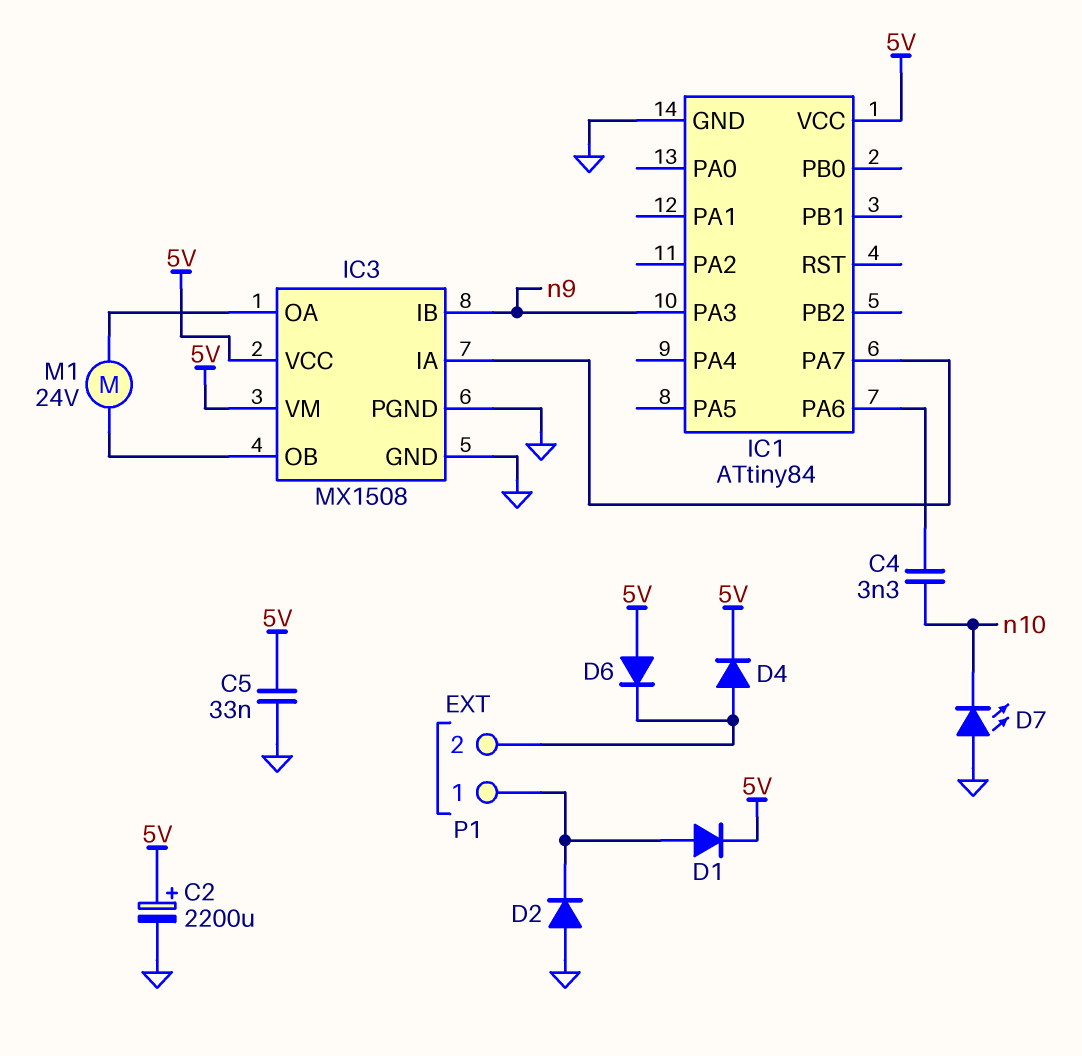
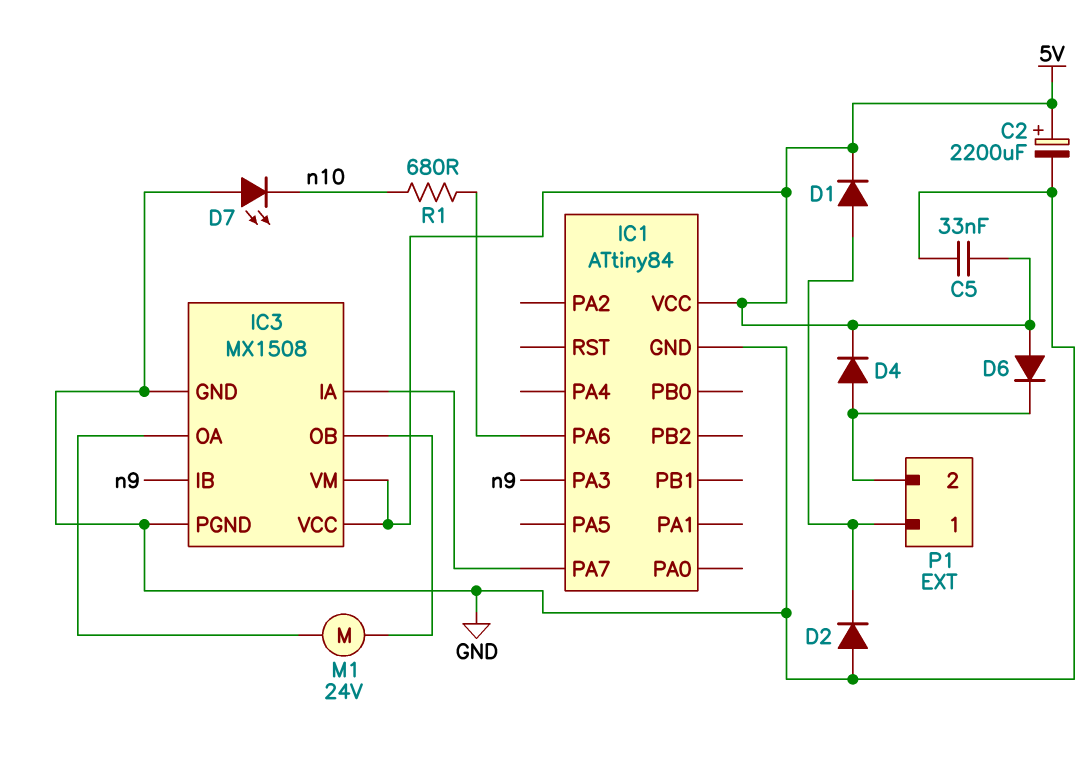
C4: 3.3nF (IC1/PA6, n10) -> none
R1: none -> 680 (IC1/PA6, n10)

